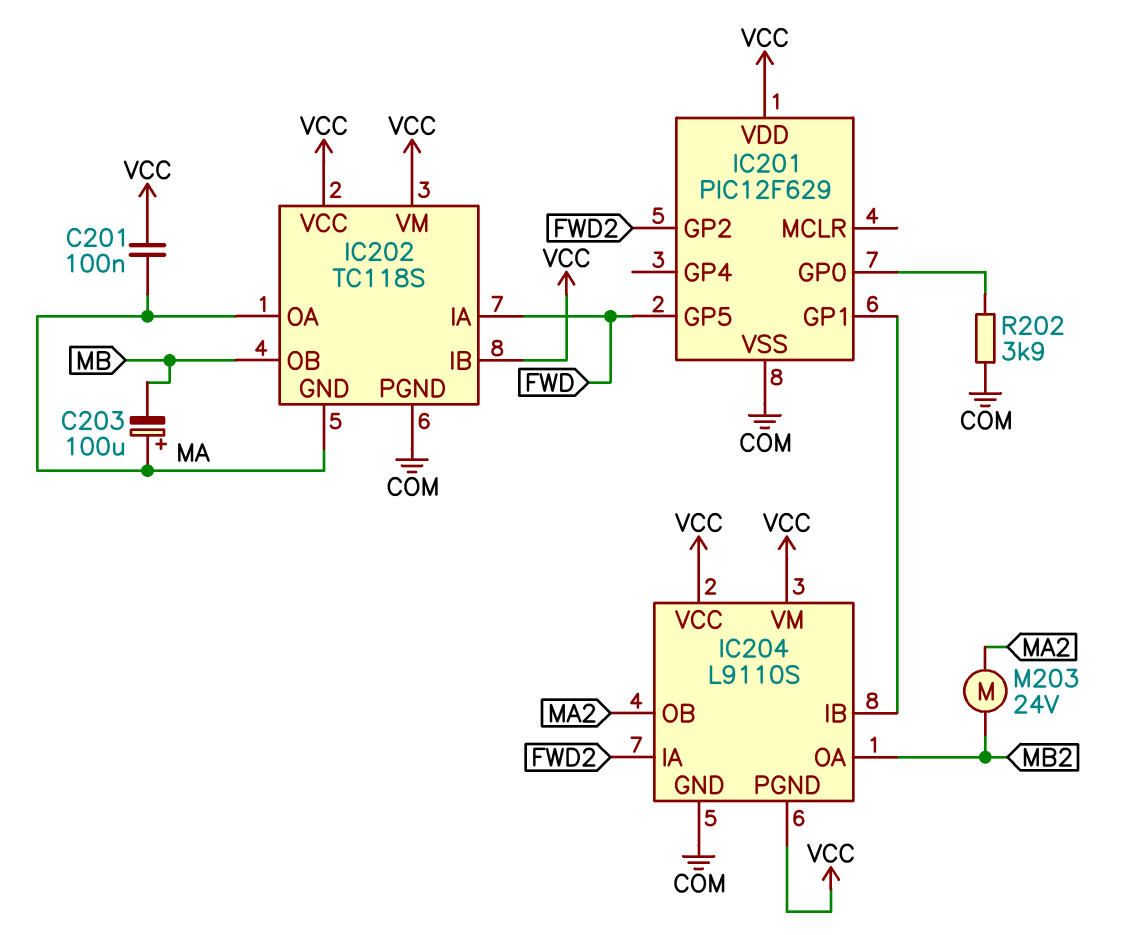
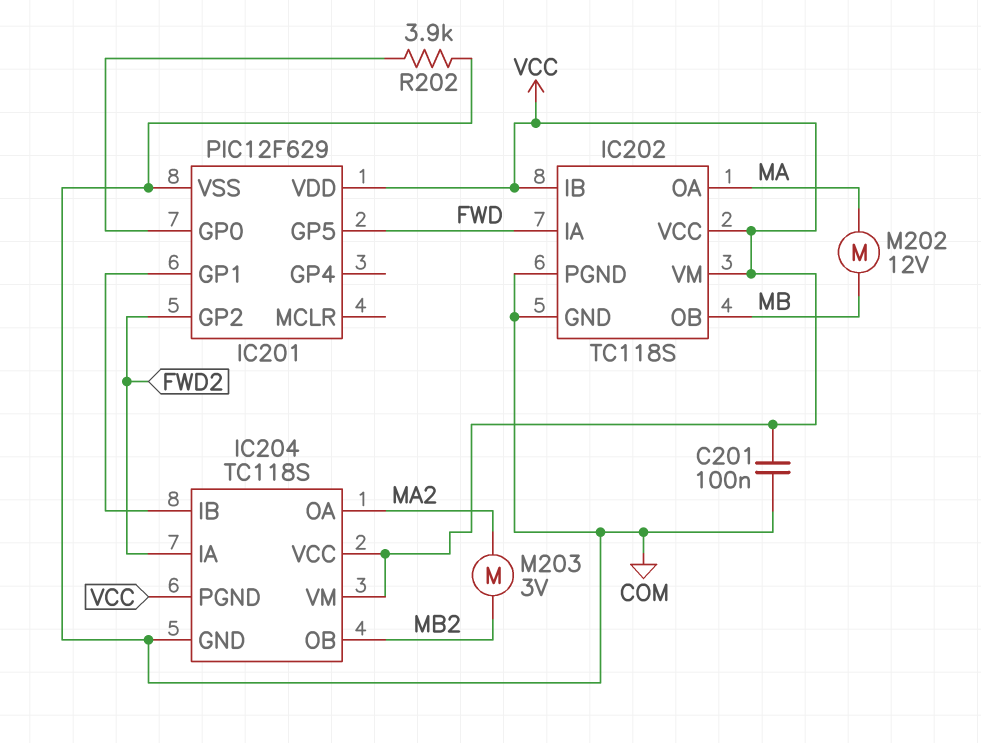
C201: 100nF (MA, VCC) -> 100nF (COM, VCC)
C203: 100uF (plus MA, minus MB) -> none
IC202 pin GND: MA -> COM
IC204: L9110S -> TC118S
IC204 pin OA: MB2 -> MA2
IC204 pin OB: MA2 -> MB2
M202: none -> motor 12V (MA, MB)
M203: motor 24V (MA2, MB2) -> motor 3V (MA2, MB2)

